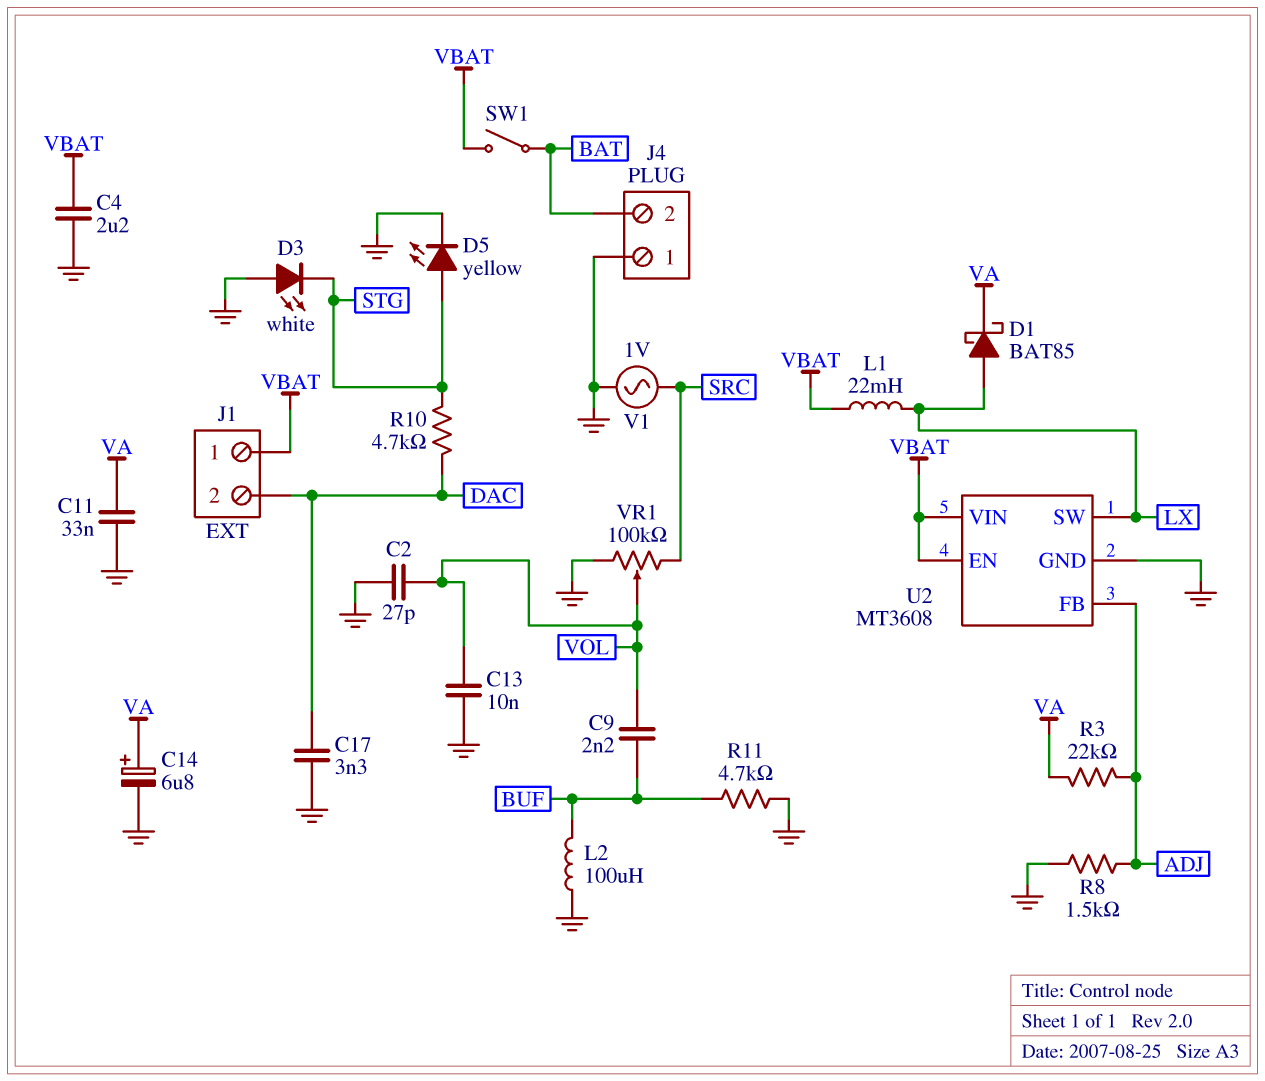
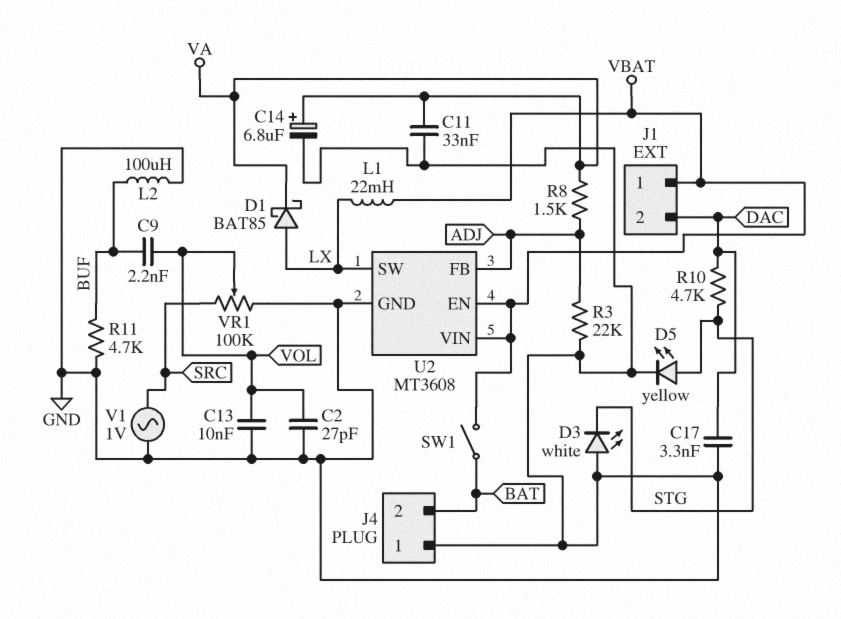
C4: 2.2uF (GND, VBAT) -> none
R3: 22k (ADJ, VA) -> 22k (ADJ, GND)
R8: 1.5k (ADJ, GND) -> 1.5k (ADJ, VA)

